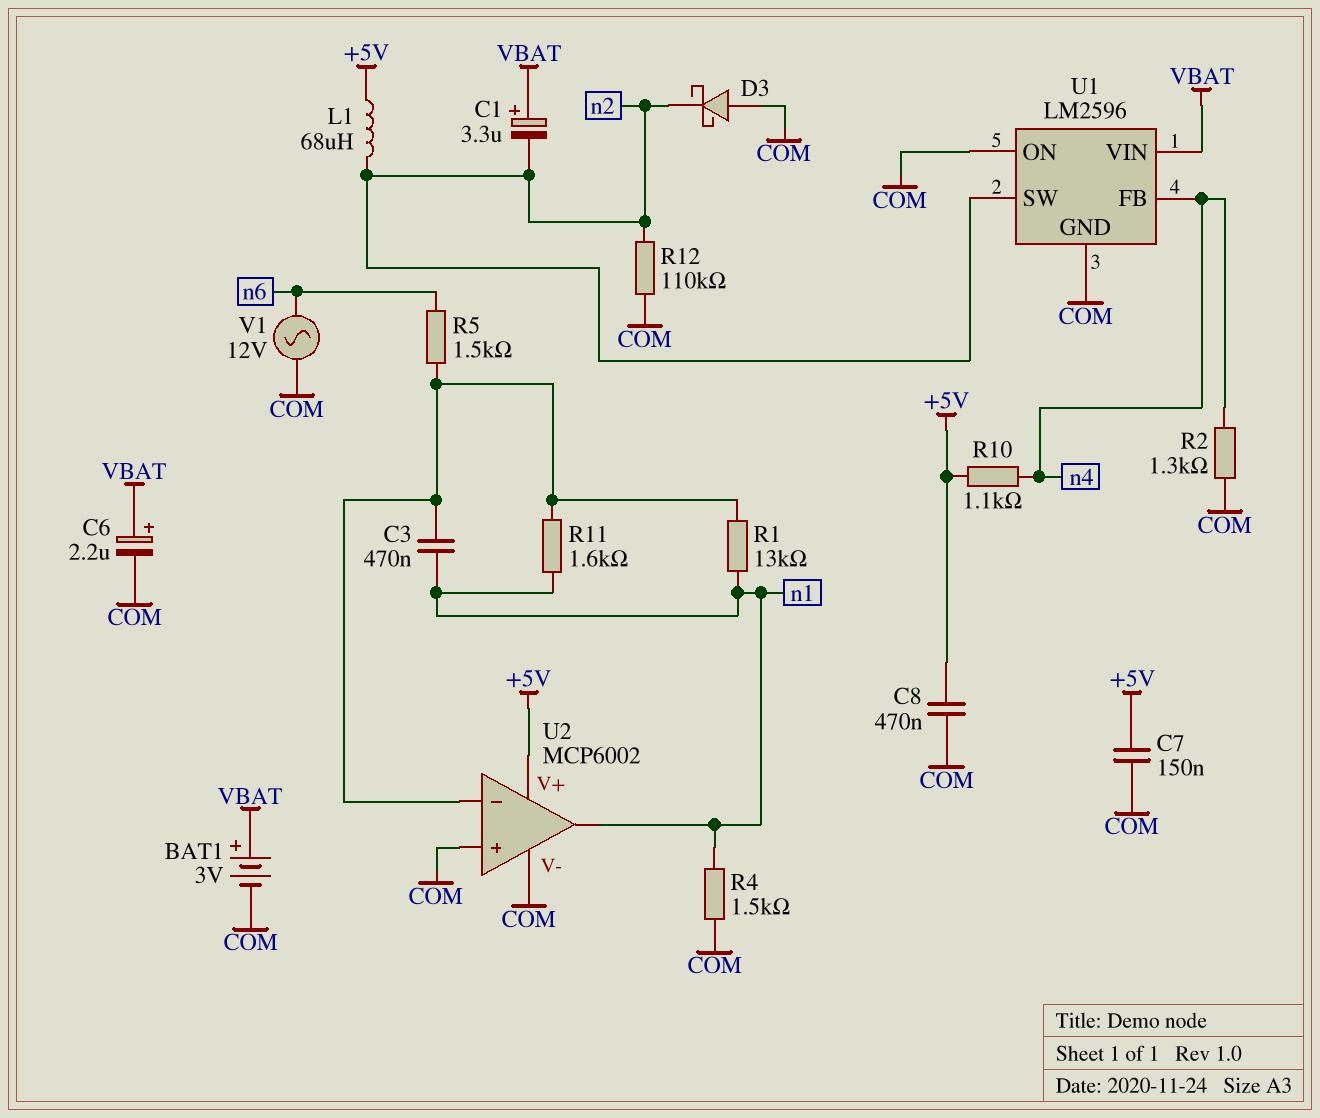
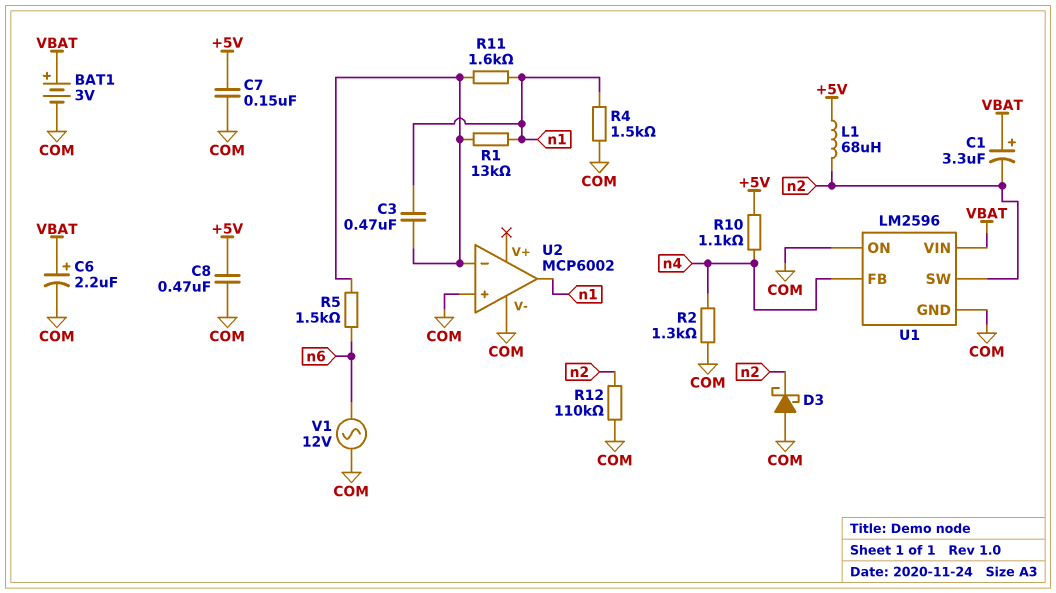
U2 pin V+: +5V -> none

